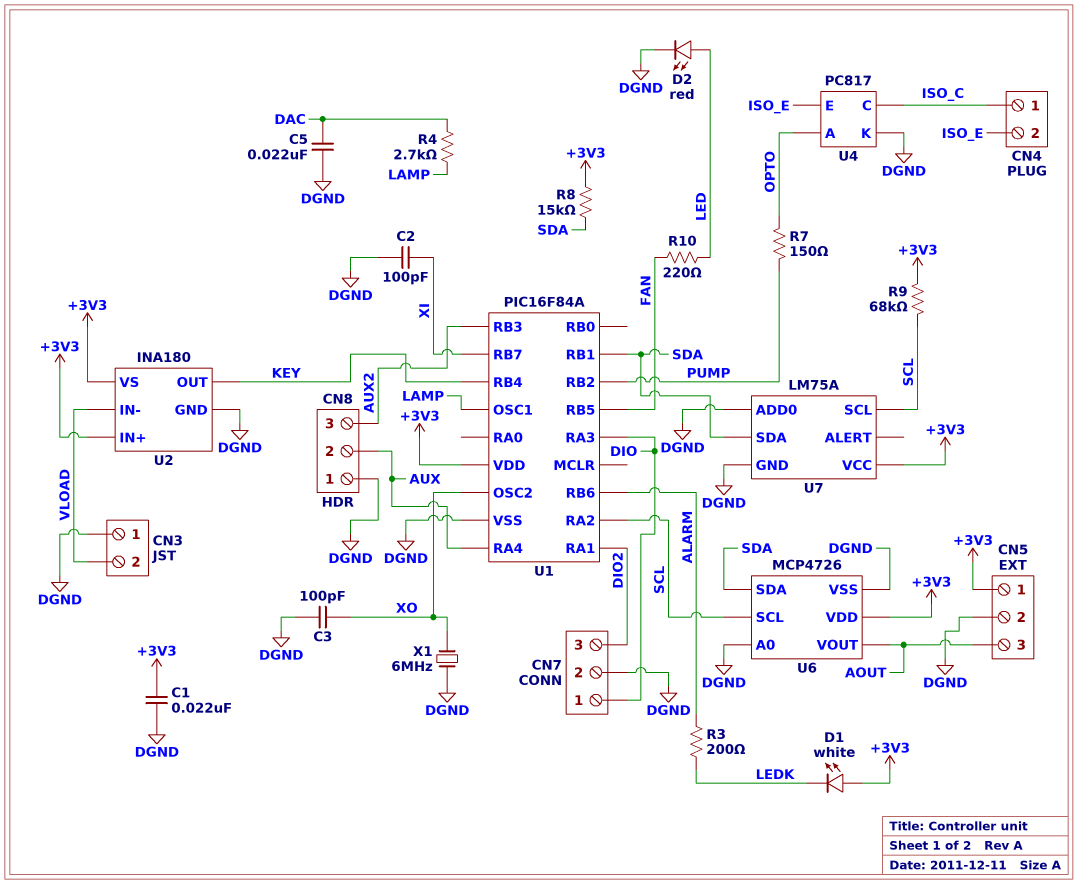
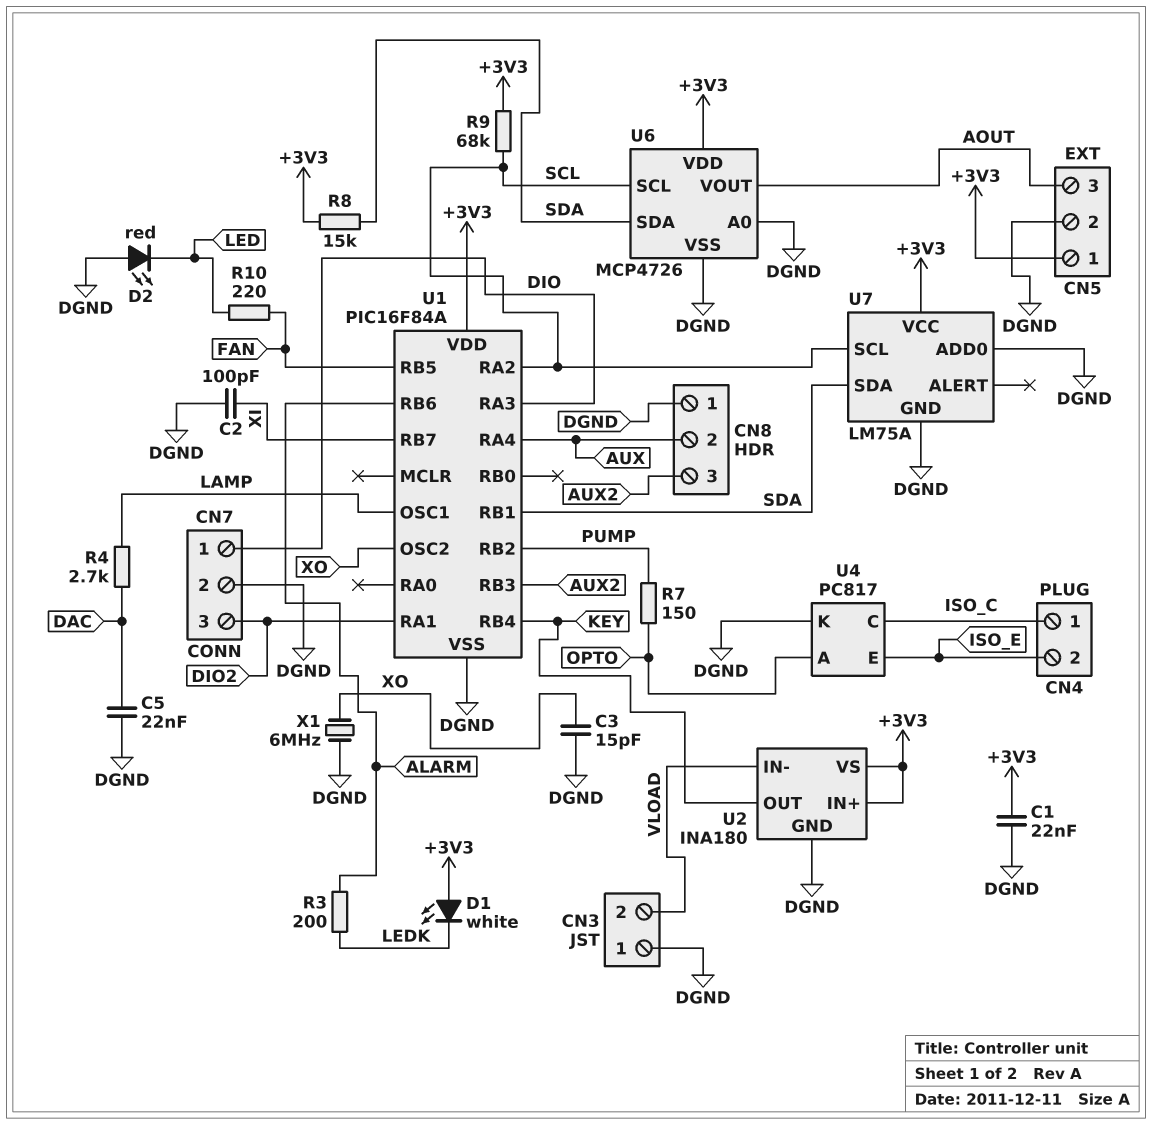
C3: 100pF (DGND, XO) -> 15pF (DGND, XO)
D2: LED red (A LED, K DGND) -> LED red (A DGND, K LED)

